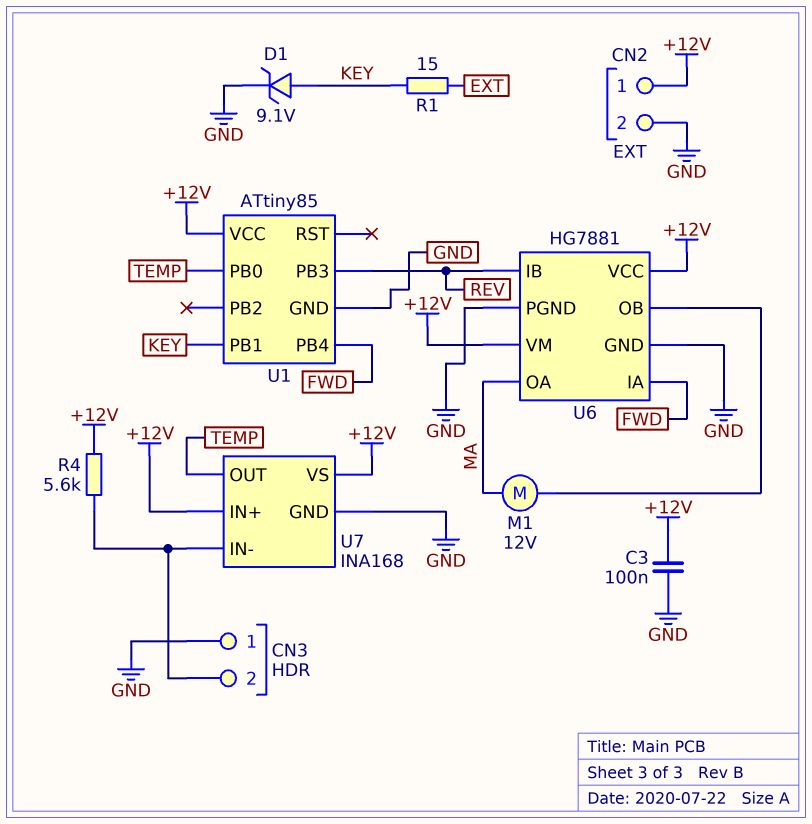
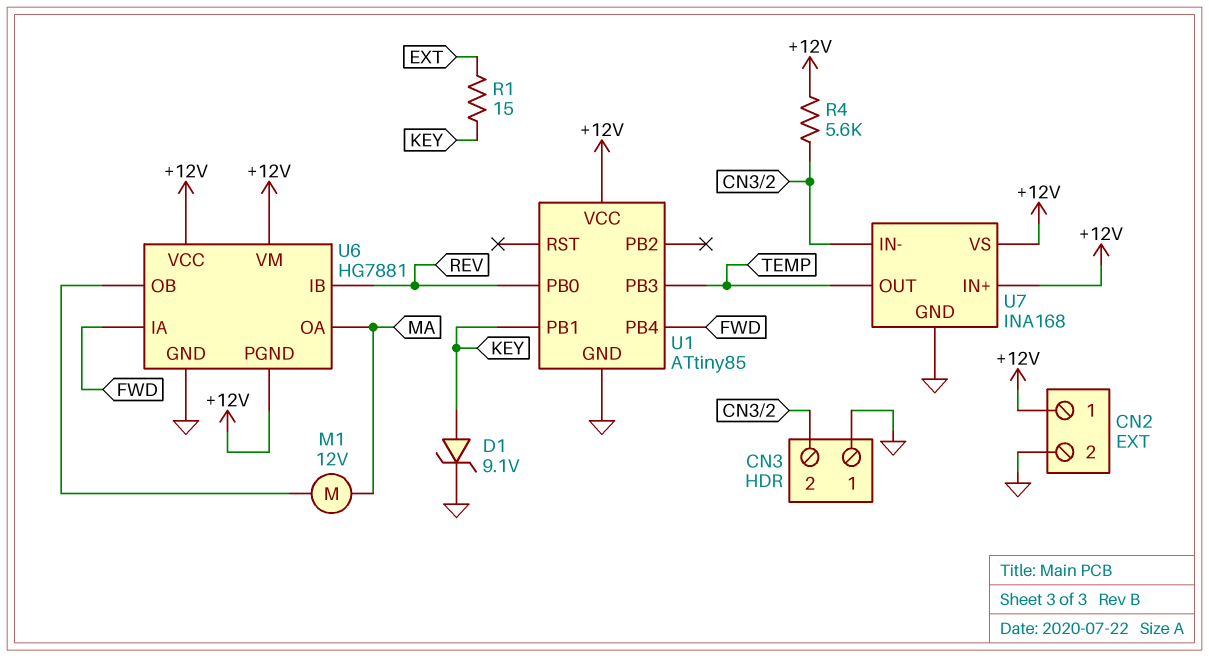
C3: 100nF (+12V, GND) -> none
U1 pin PB0: TEMP -> REV
U1 pin PB3: REV -> TEMP
U6 pin PGND: GND -> +12V

